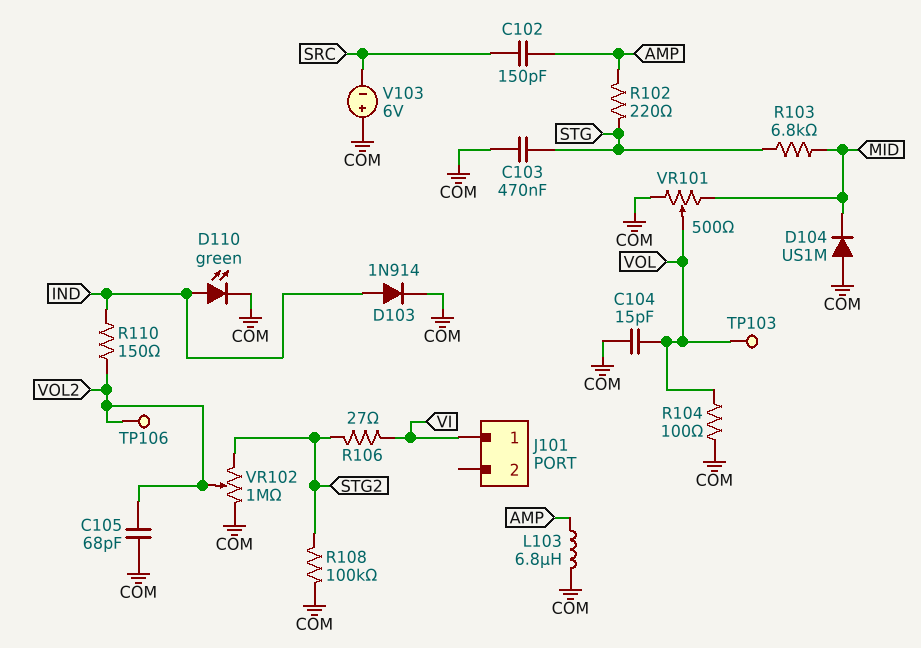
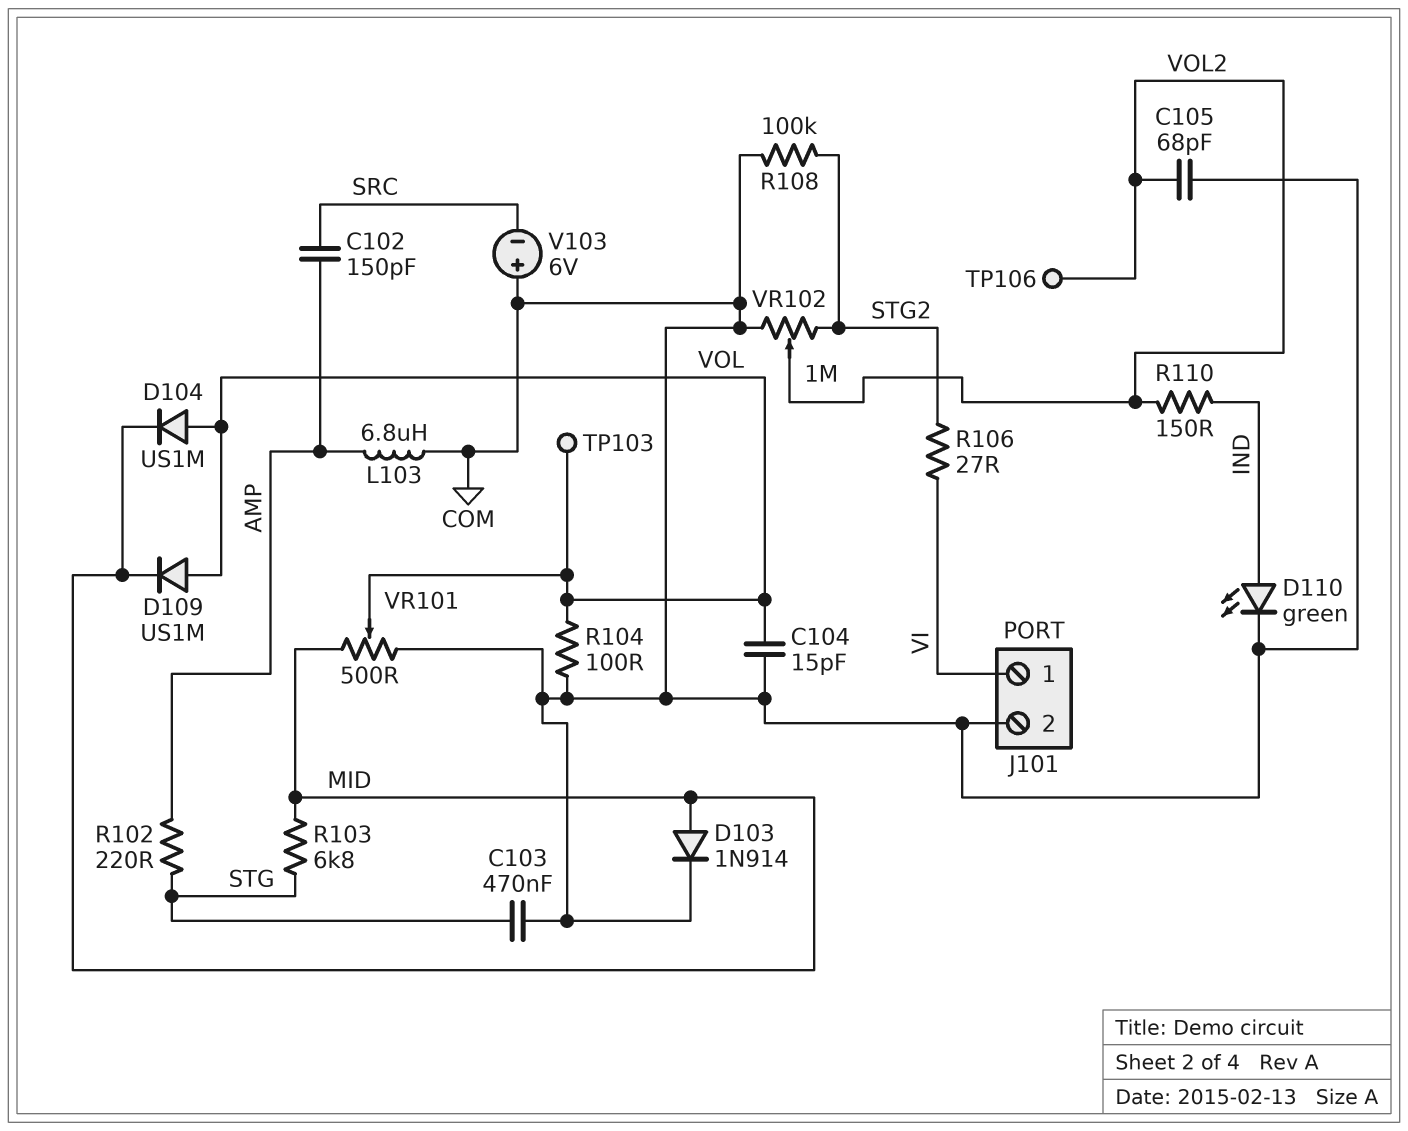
D103: diode 1N914 (A IND, K COM) -> diode 1N914 (A MID, K COM)
D104: diode US1M (A COM, K MID) -> diode US1M (A VOL, K MID)
D109: none -> diode US1M (A VOL, K MID)
J101 pin 2: none -> COM

